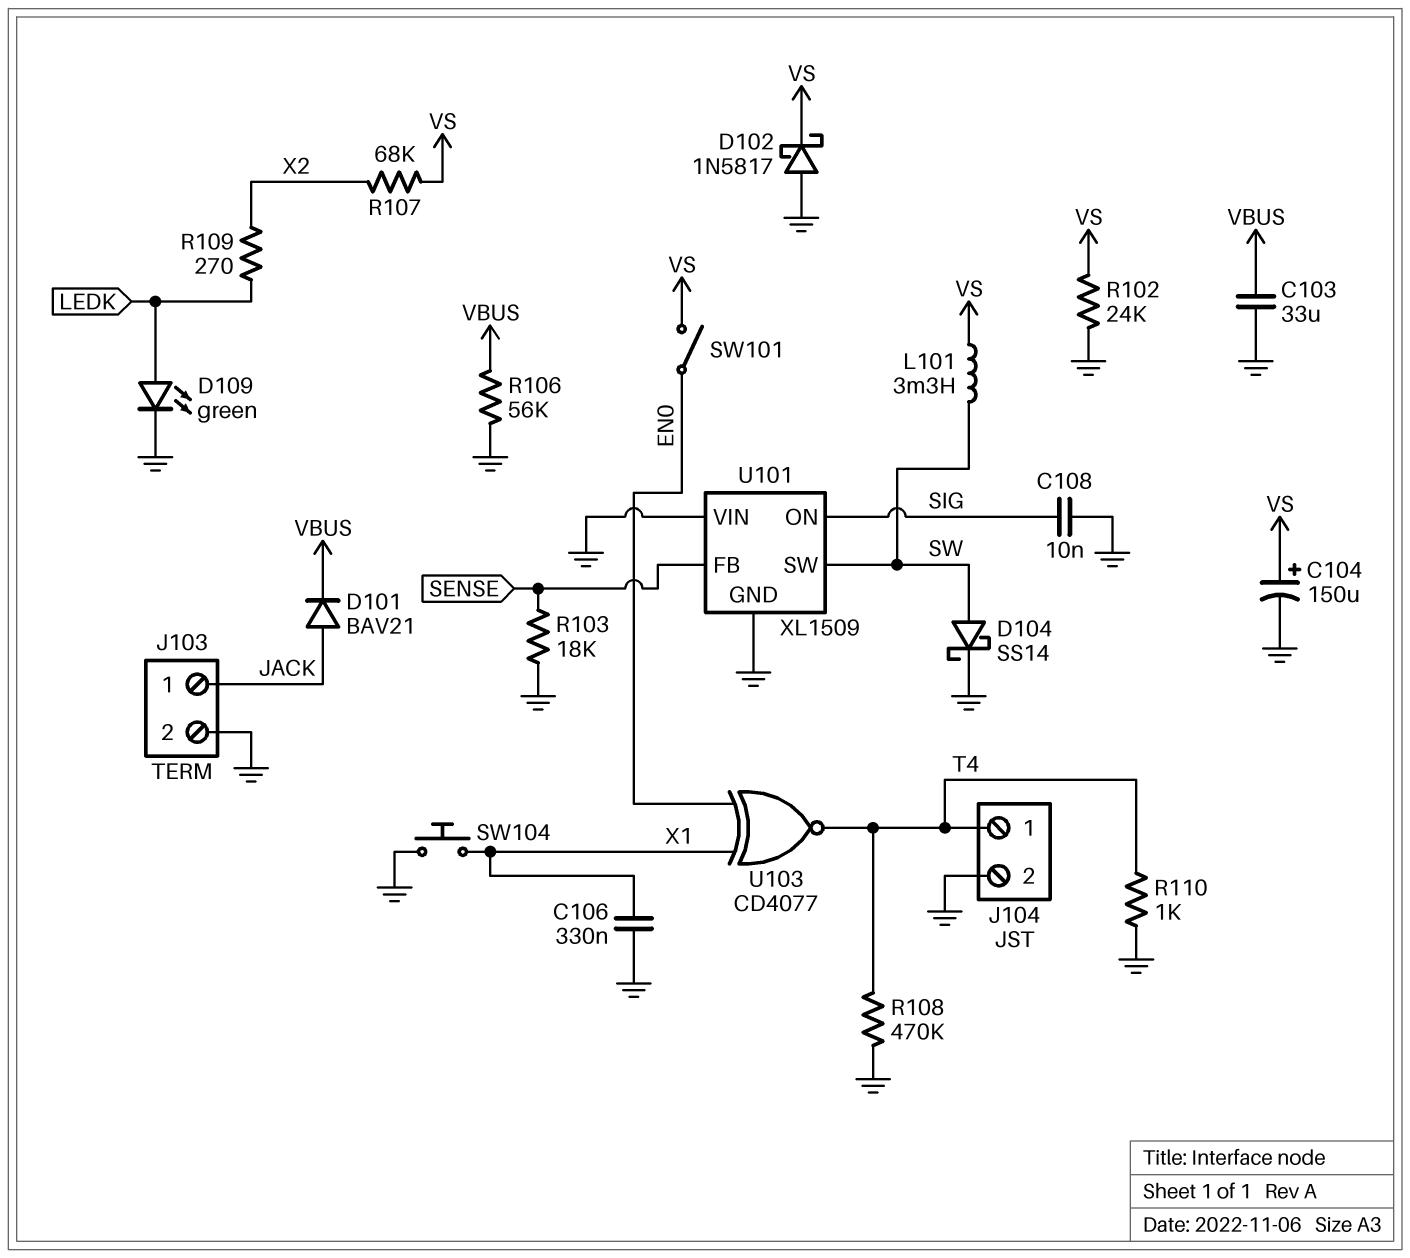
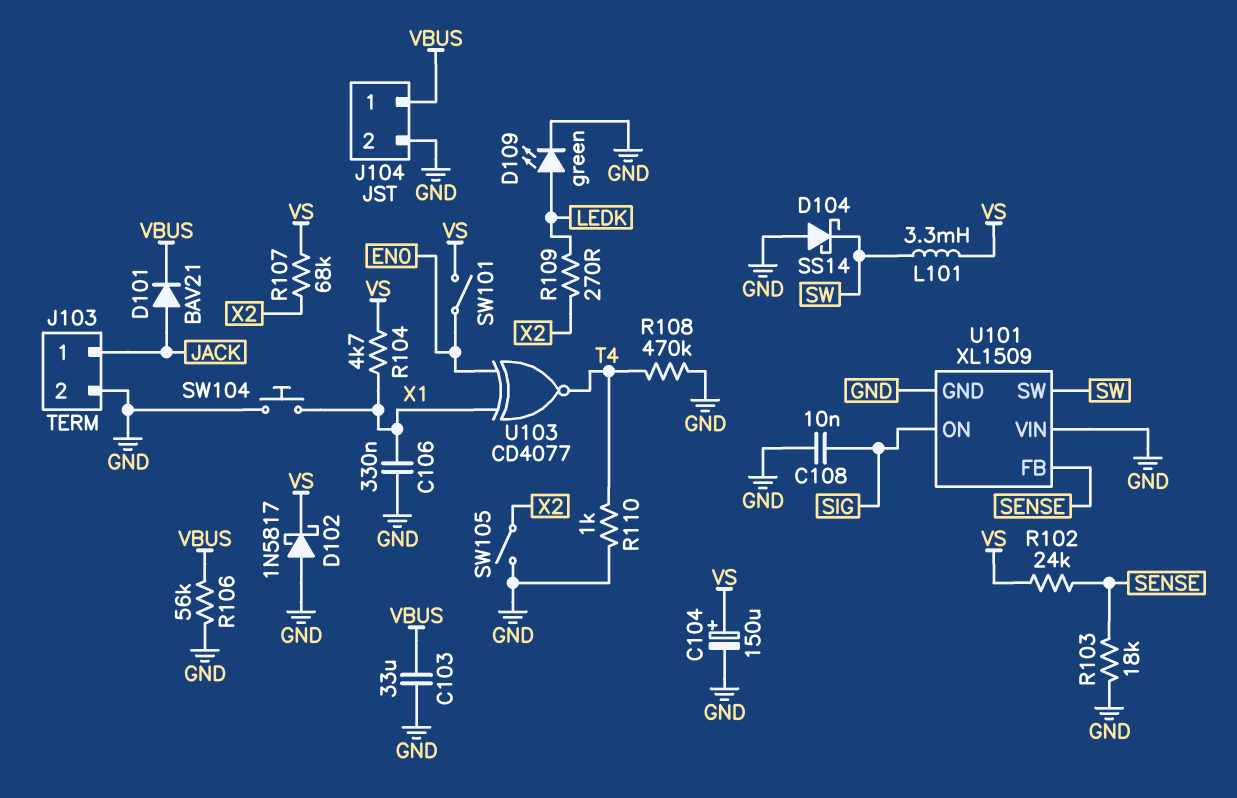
D104: schottky SS14 (A SW, K GND) -> schottky SS14 (A GND, K SW)
J104 pin 1: T4 -> VBUS
R102: 24k (GND, VS) -> 24k (SENSE, VS)
R104: none -> 4.7k (VS, X1)
SW105: none -> switch (GND, X2)

